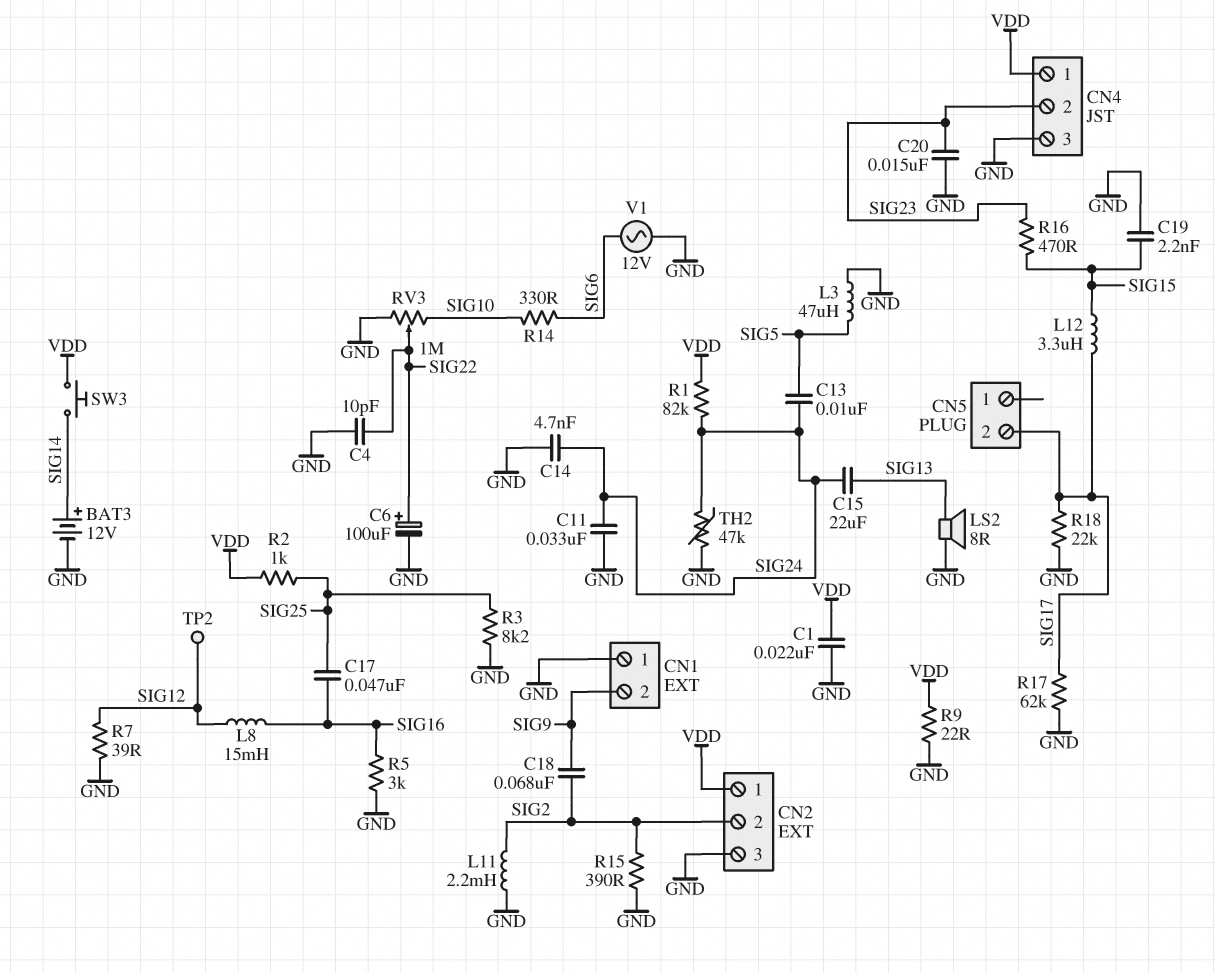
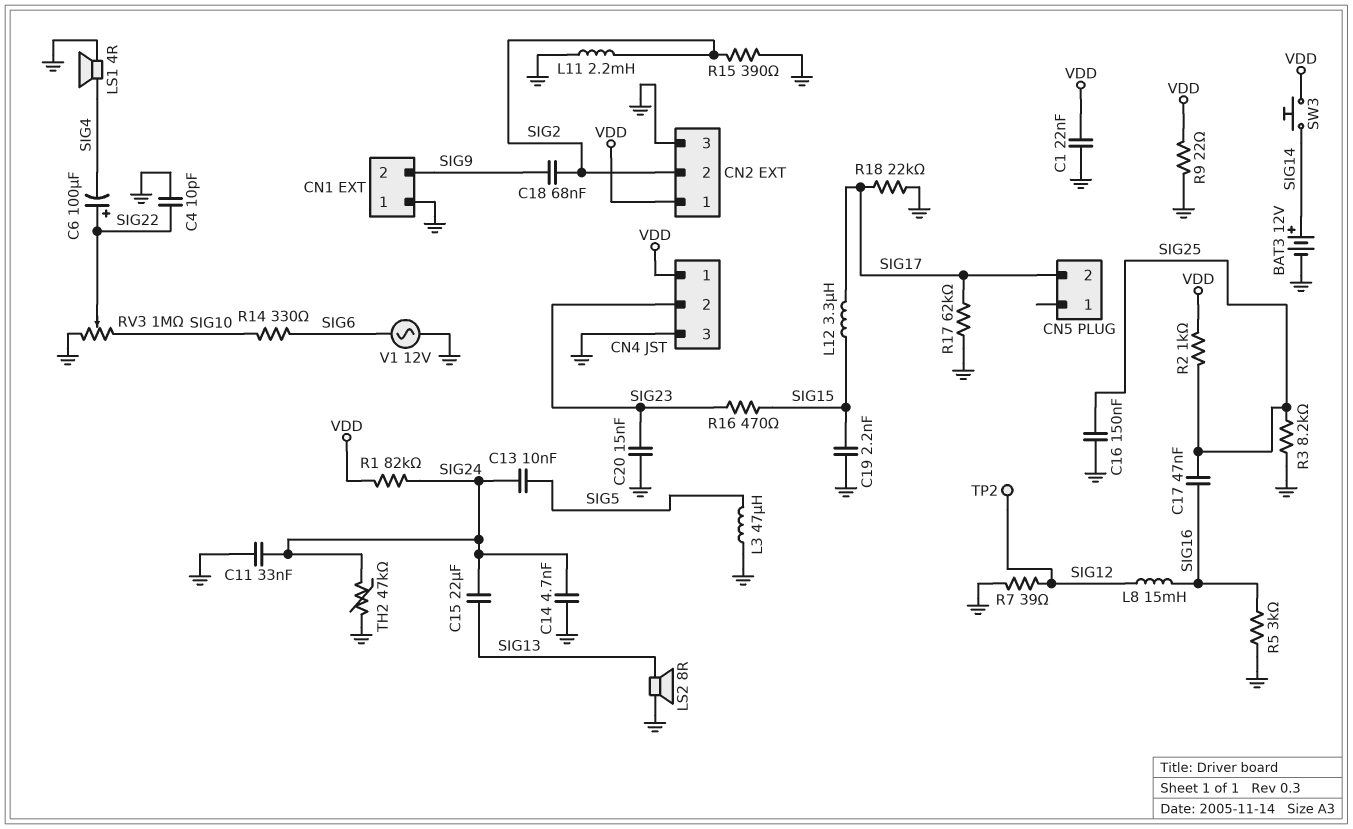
C6: 100uF (plus SIG22, minus GND) -> 100uF (plus SIG22, minus SIG4)
C16: none -> 150nF (GND, SIG25)
LS1: none -> speaker 4R (GND, SIG4)

